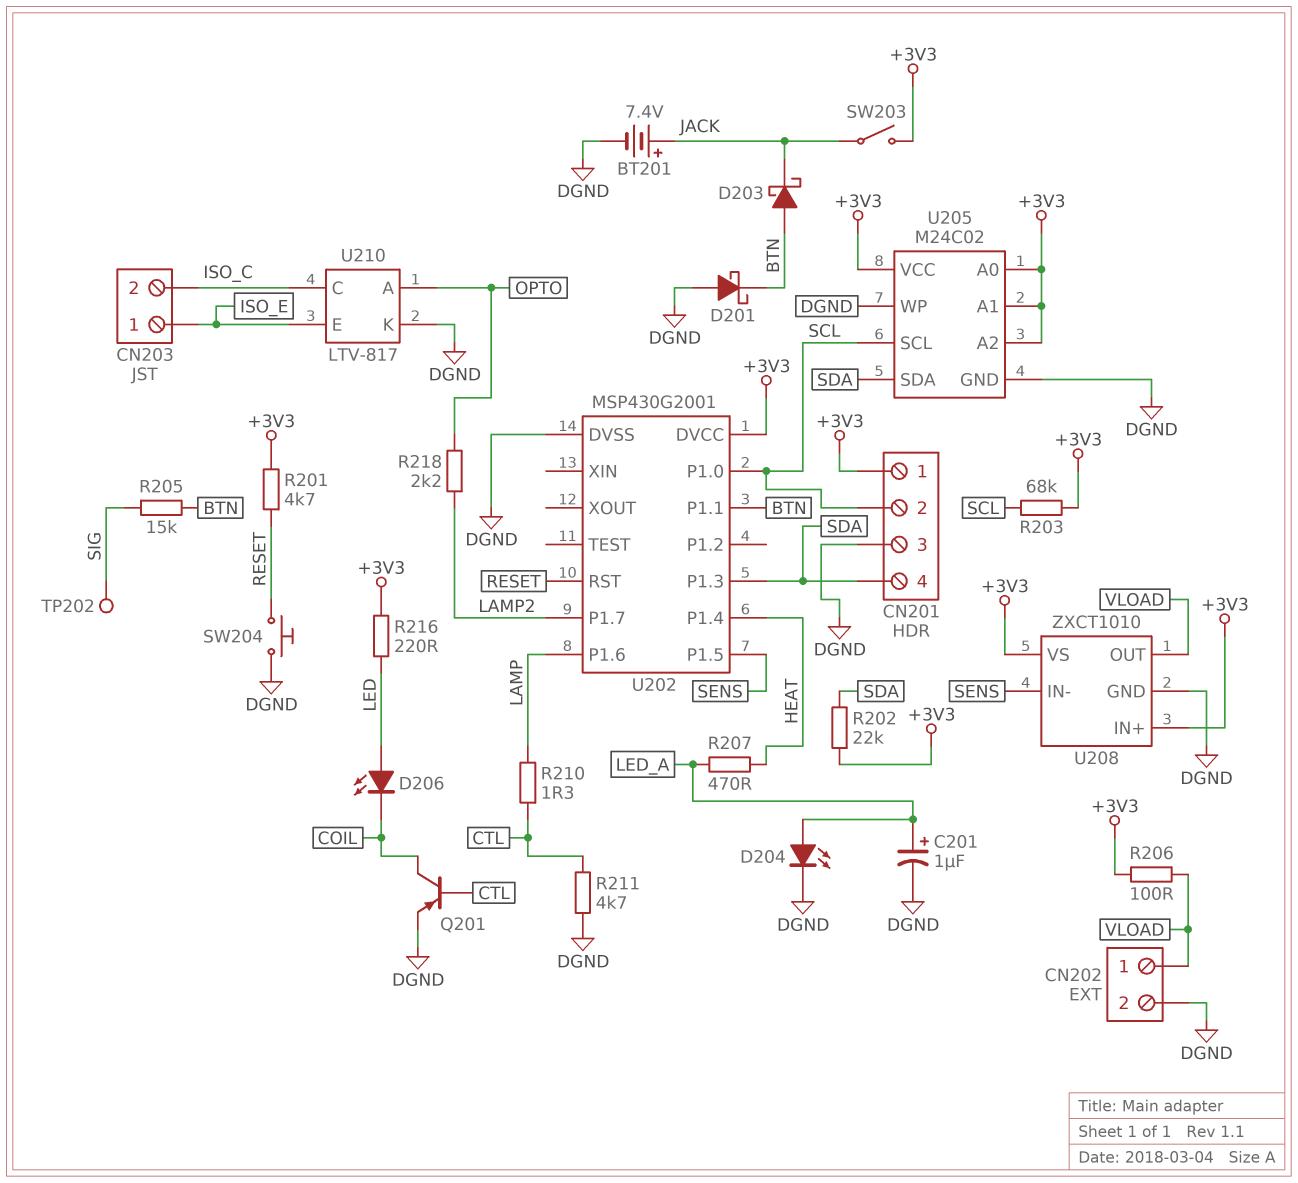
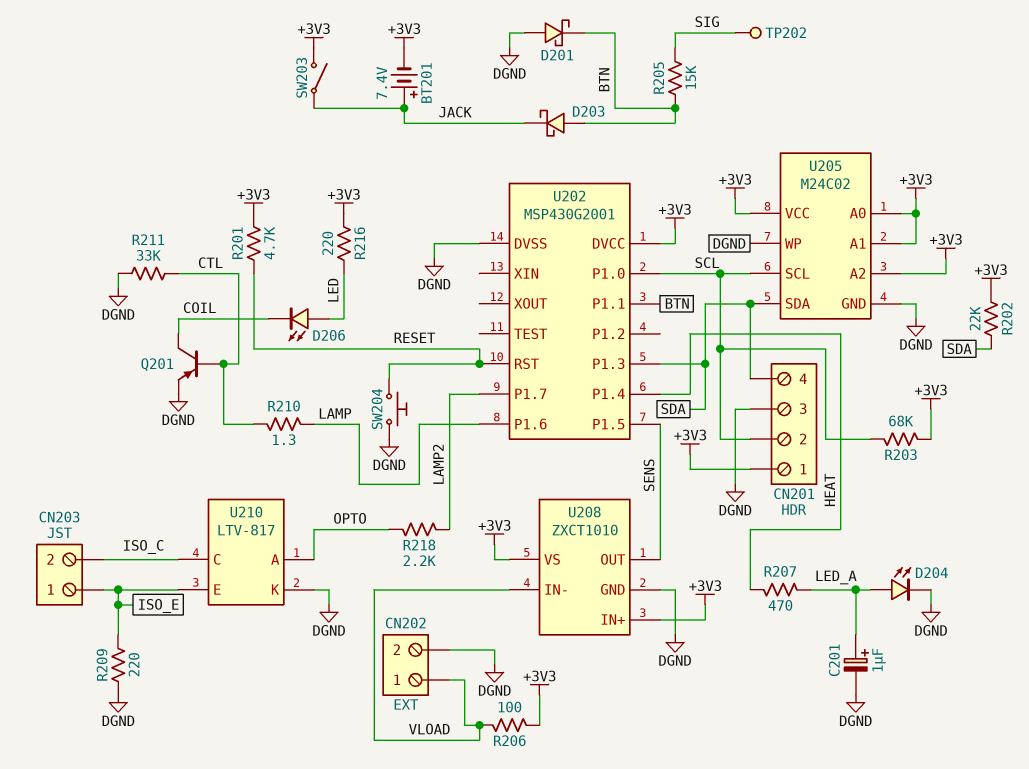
BT201: 7.4V (plus JACK, minus DGND) -> 7.4V (plus JACK, minus +3V3)
R209: none -> 220 (DGND, ISO_E)
R211: 4.7k (CTL, DGND) -> 33k (CTL, DGND)
U208 pin IN-: SENS -> VLOAD
U208 pin OUT: VLOAD -> SENS

